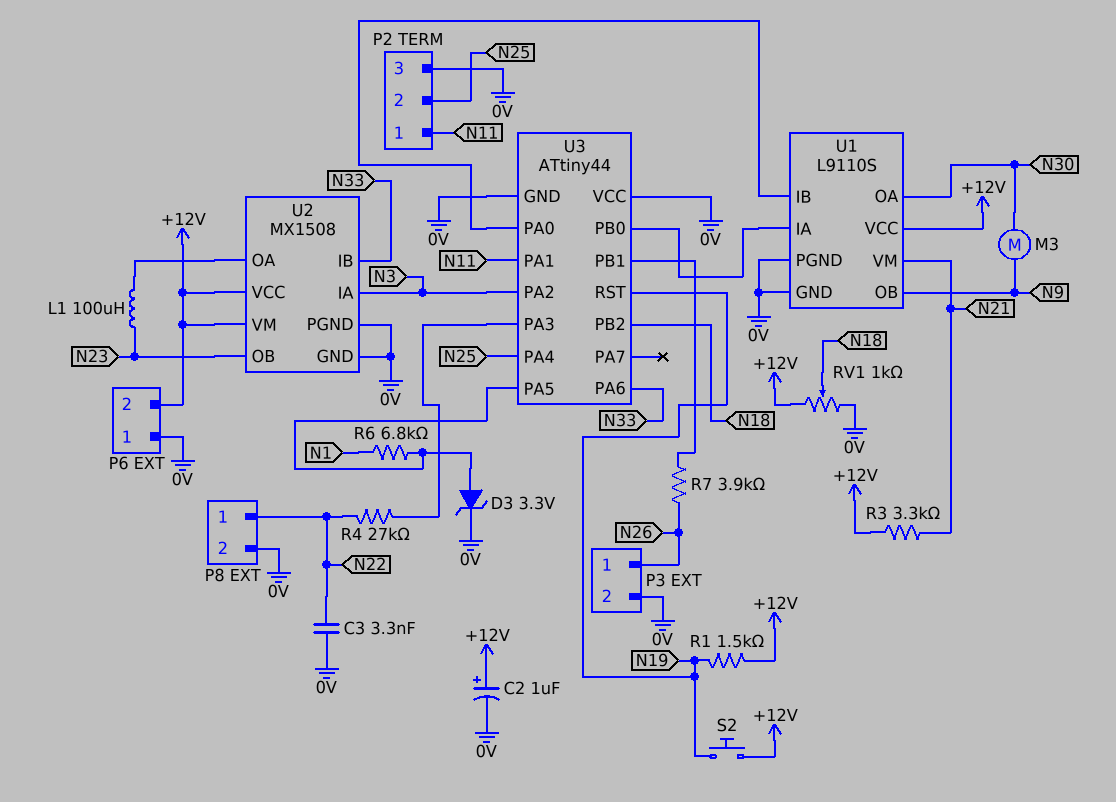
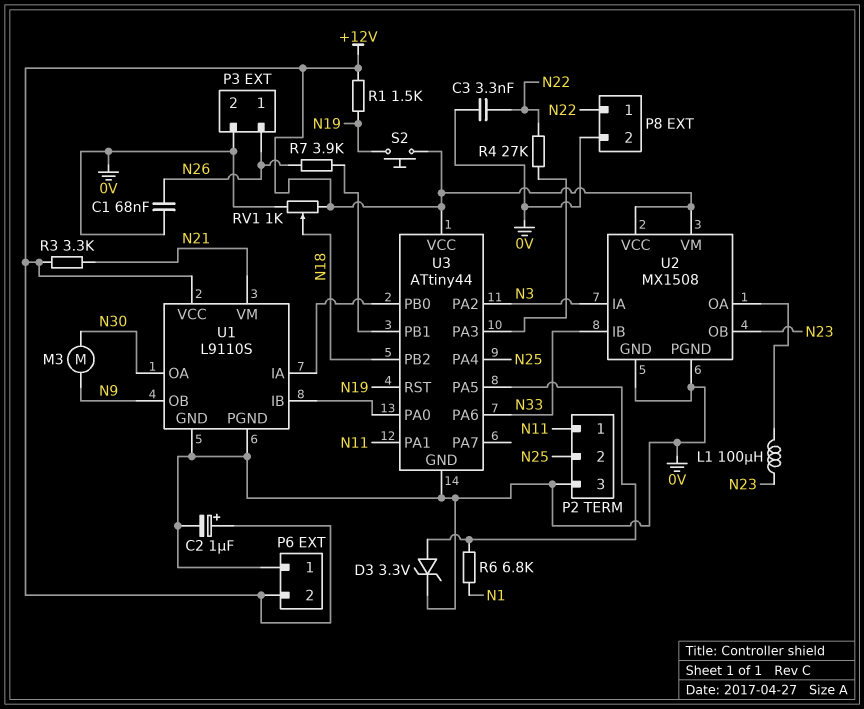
C1: none -> 68nF (0V, N26)
U3 pin VCC: 0V -> +12V

